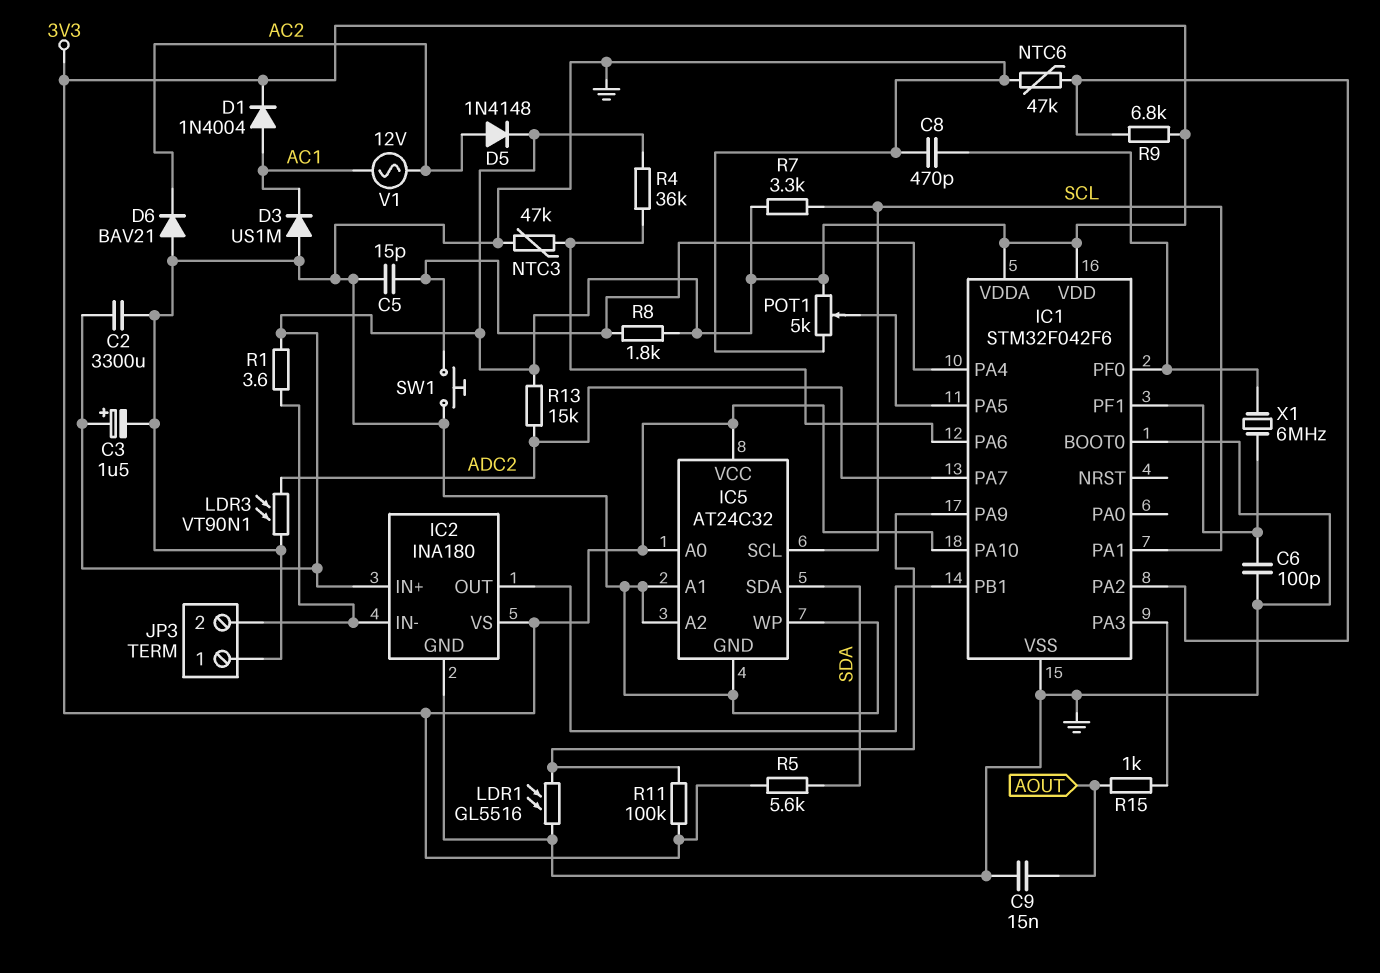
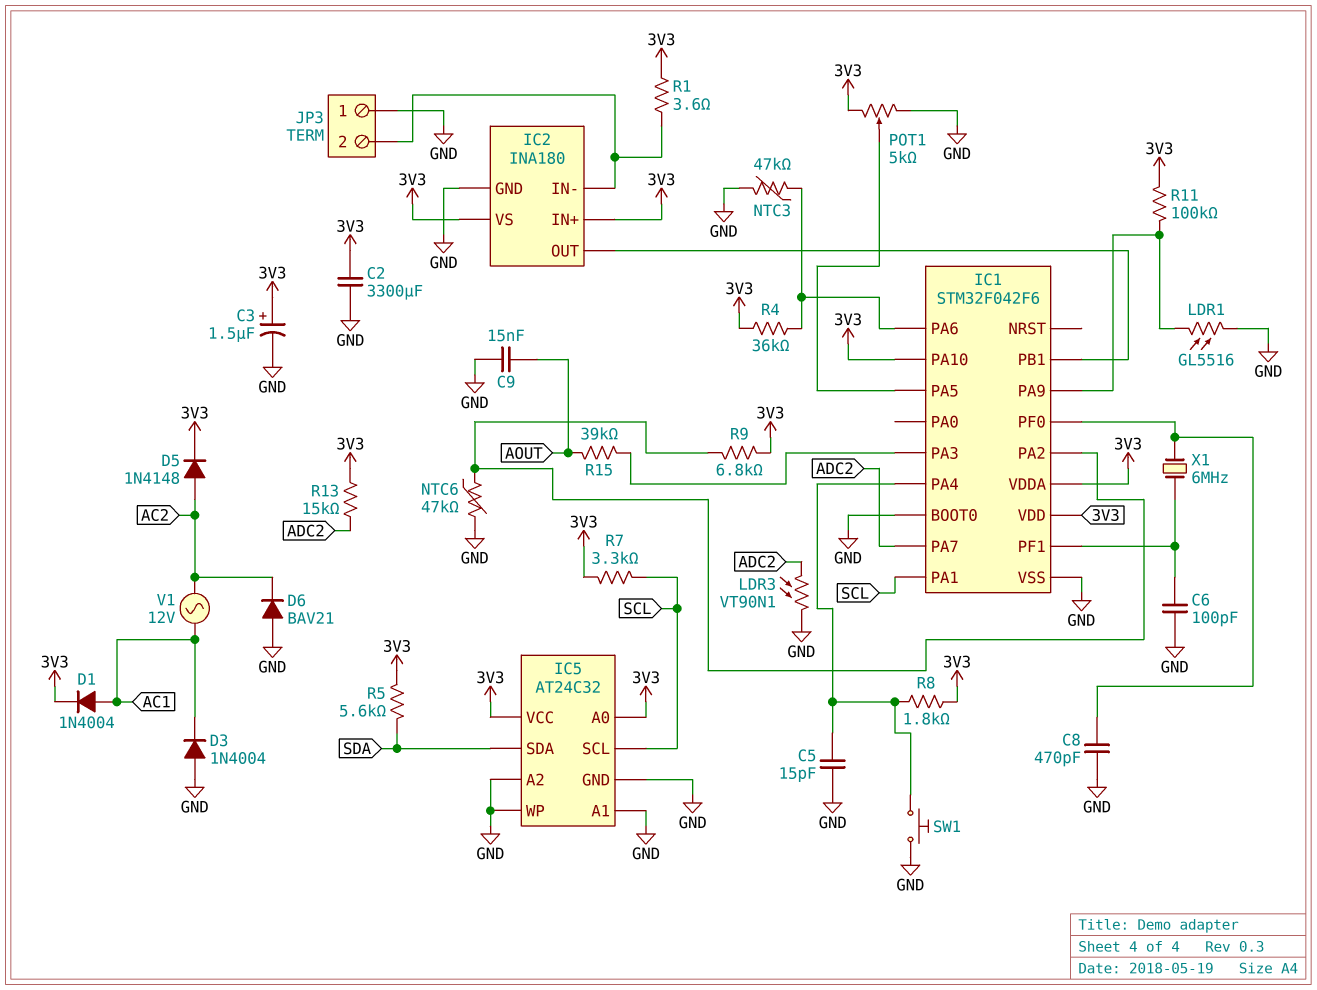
D3: diode US1M (A GND, K AC1) -> diode 1N4004 (A GND, K AC1)
R15: 1k (AOUT, IC1/PA3) -> 39k (AOUT, IC1/PA3)

